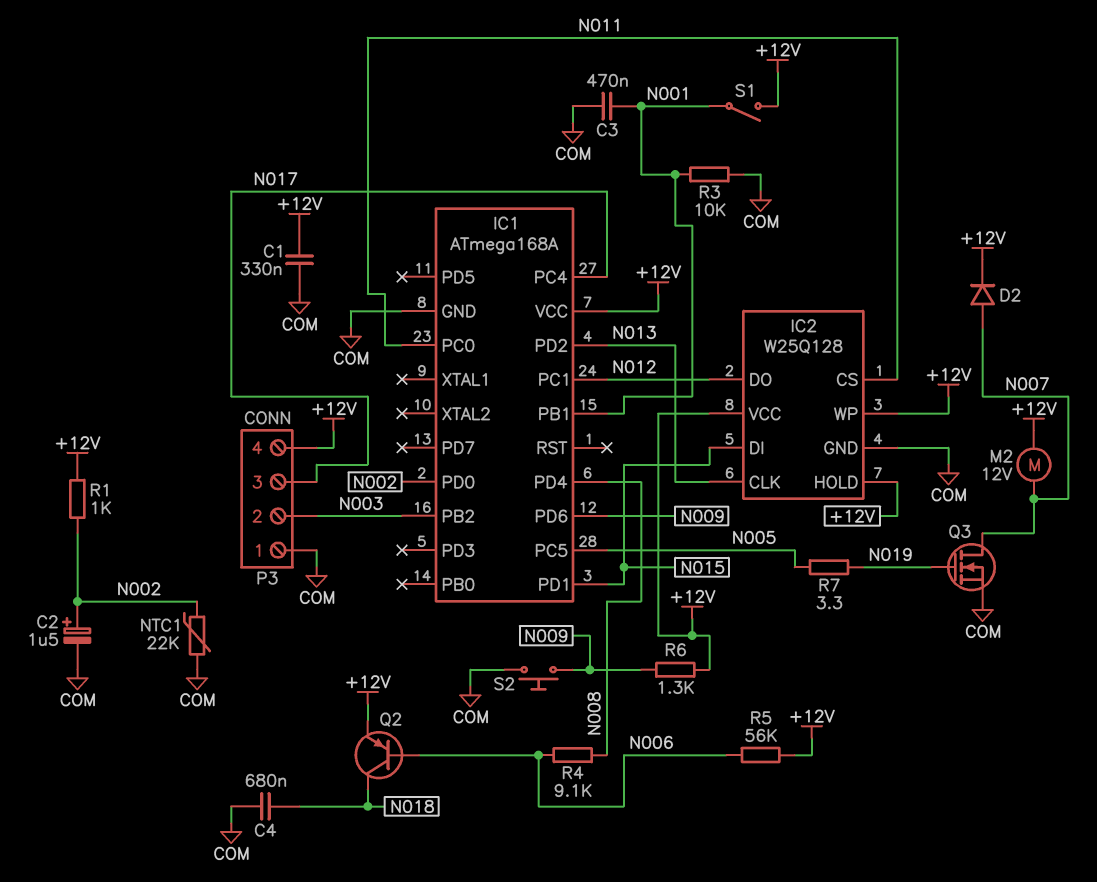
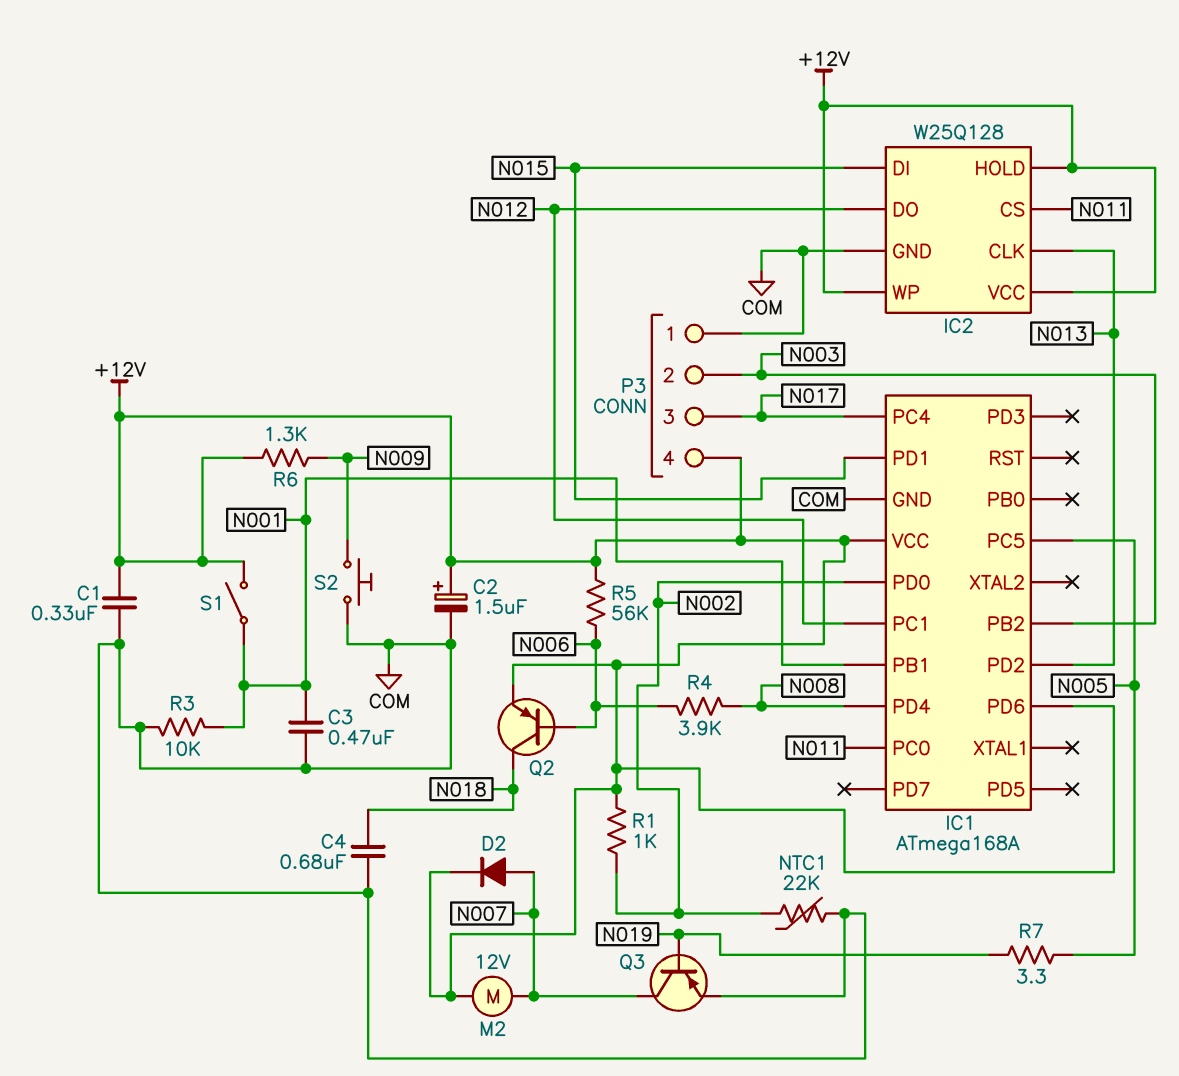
C2: 1.5uF (plus N002, minus COM) -> 1.5uF (plus +12V, minus COM)
IC1 pin PD6: N009 -> +12V
Q3: NMOS (G N019, D N007, S COM) -> PNP (B N019, C N007, E COM)
R4: 9.1k (N006, N008) -> 3.9k (N006, N008)

